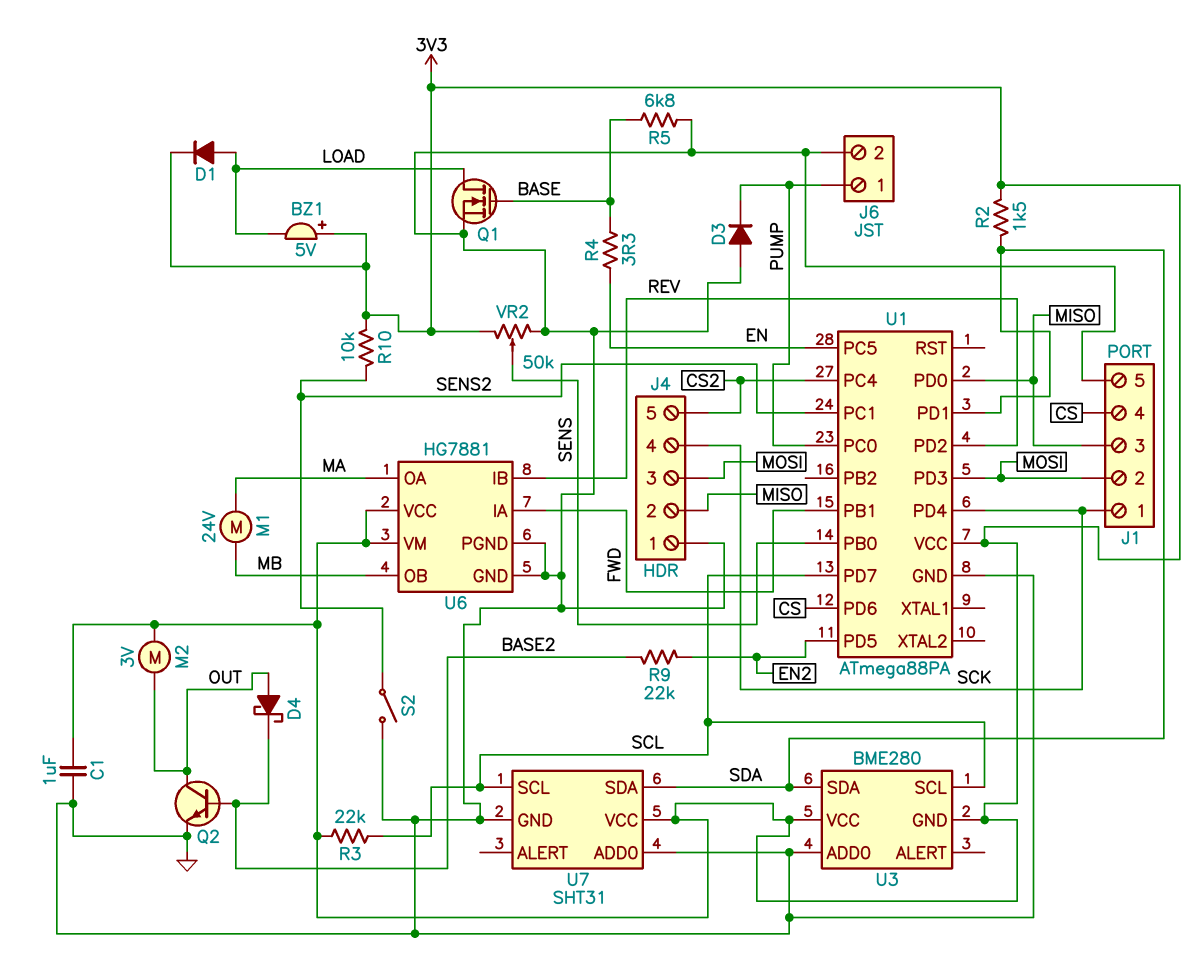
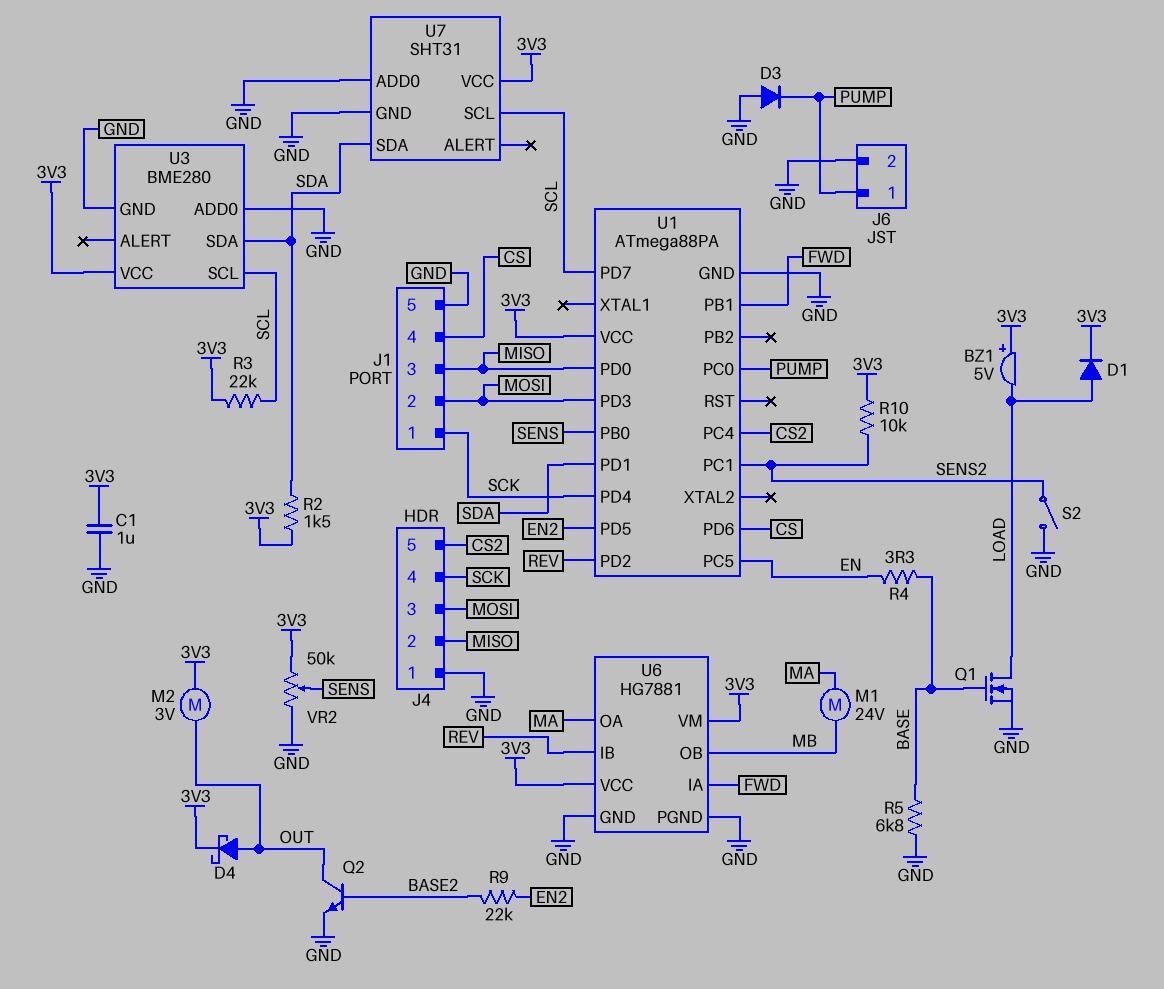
D4: schottky (A OUT, K BASE2) -> schottky (A OUT, K 3V3)
U3 pin GND: 3V3 -> GND

